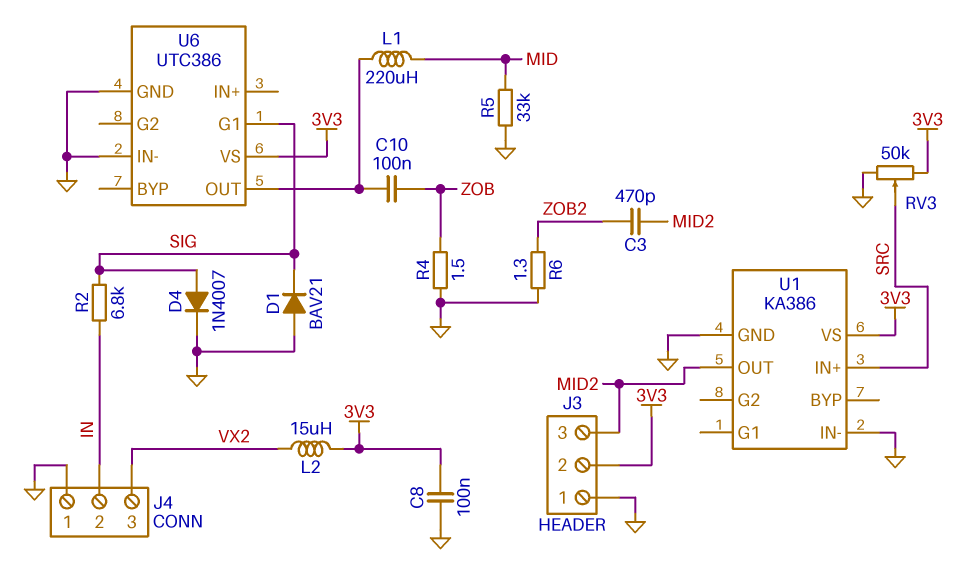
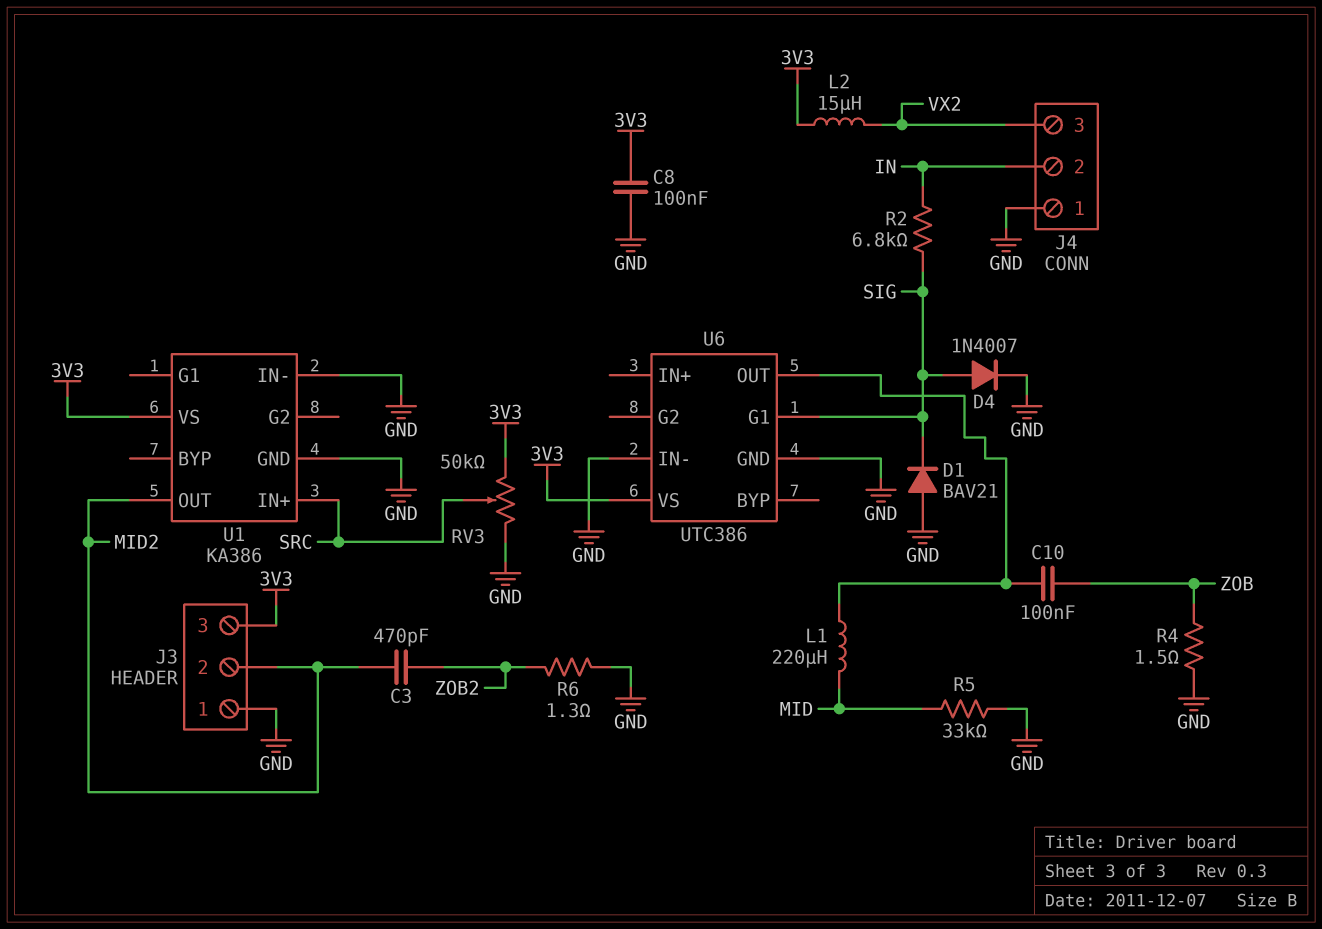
J3 pin 2: 3V3 -> MID2
J3 pin 3: MID2 -> 3V3

